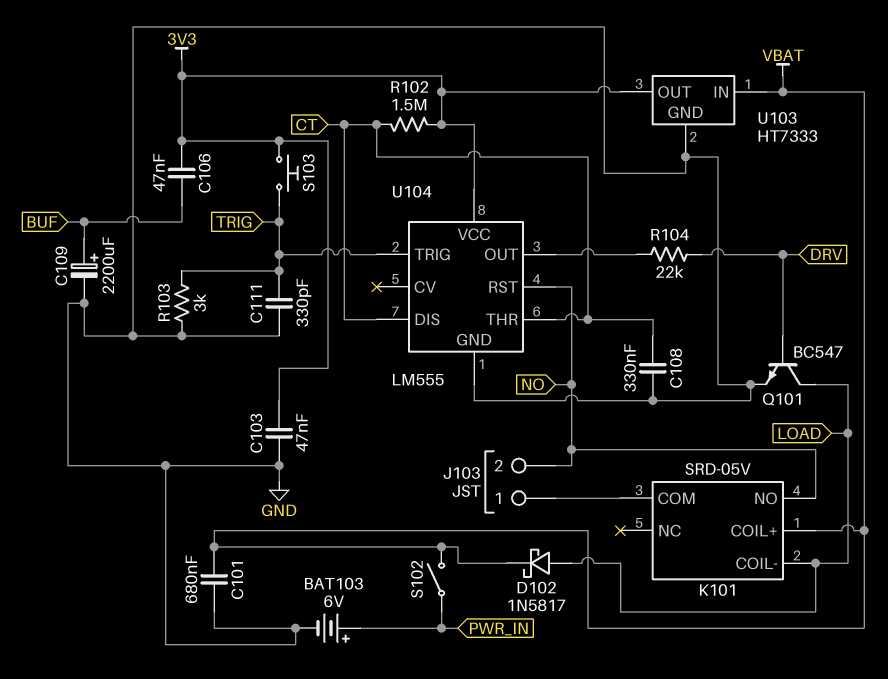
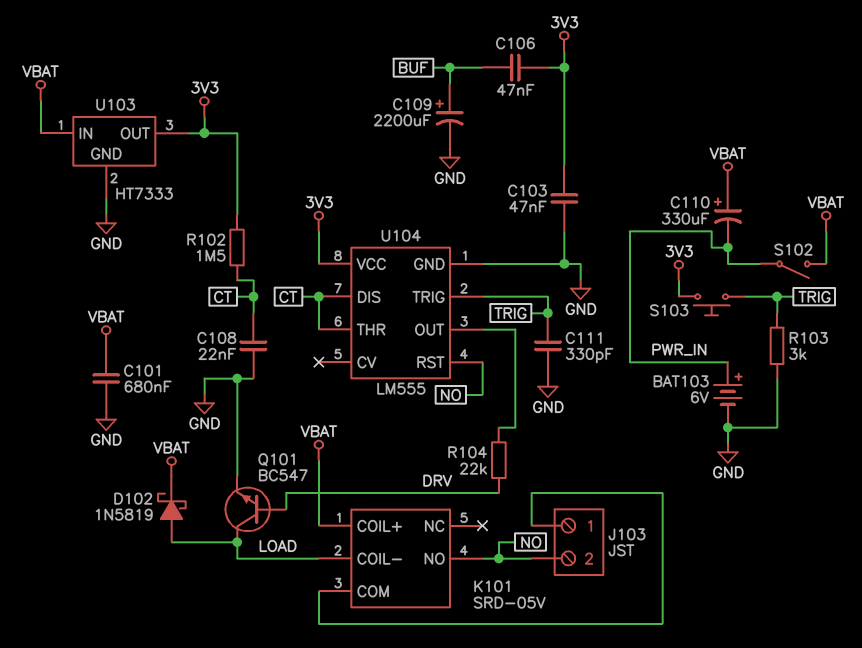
C108: 330nF (CT, GND) -> 22nF (CT, GND)
C110: none -> 330uF (plus VBAT, minus PWR_IN)
D102: schottky 1N5817 (A LOAD, K VBAT) -> schottky 1N5819 (A LOAD, K VBAT)

